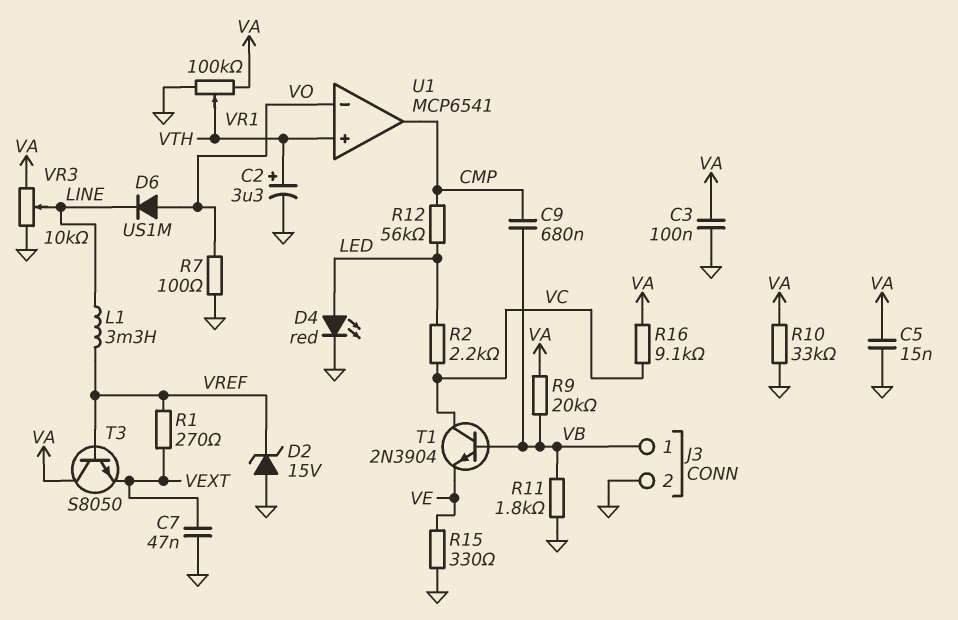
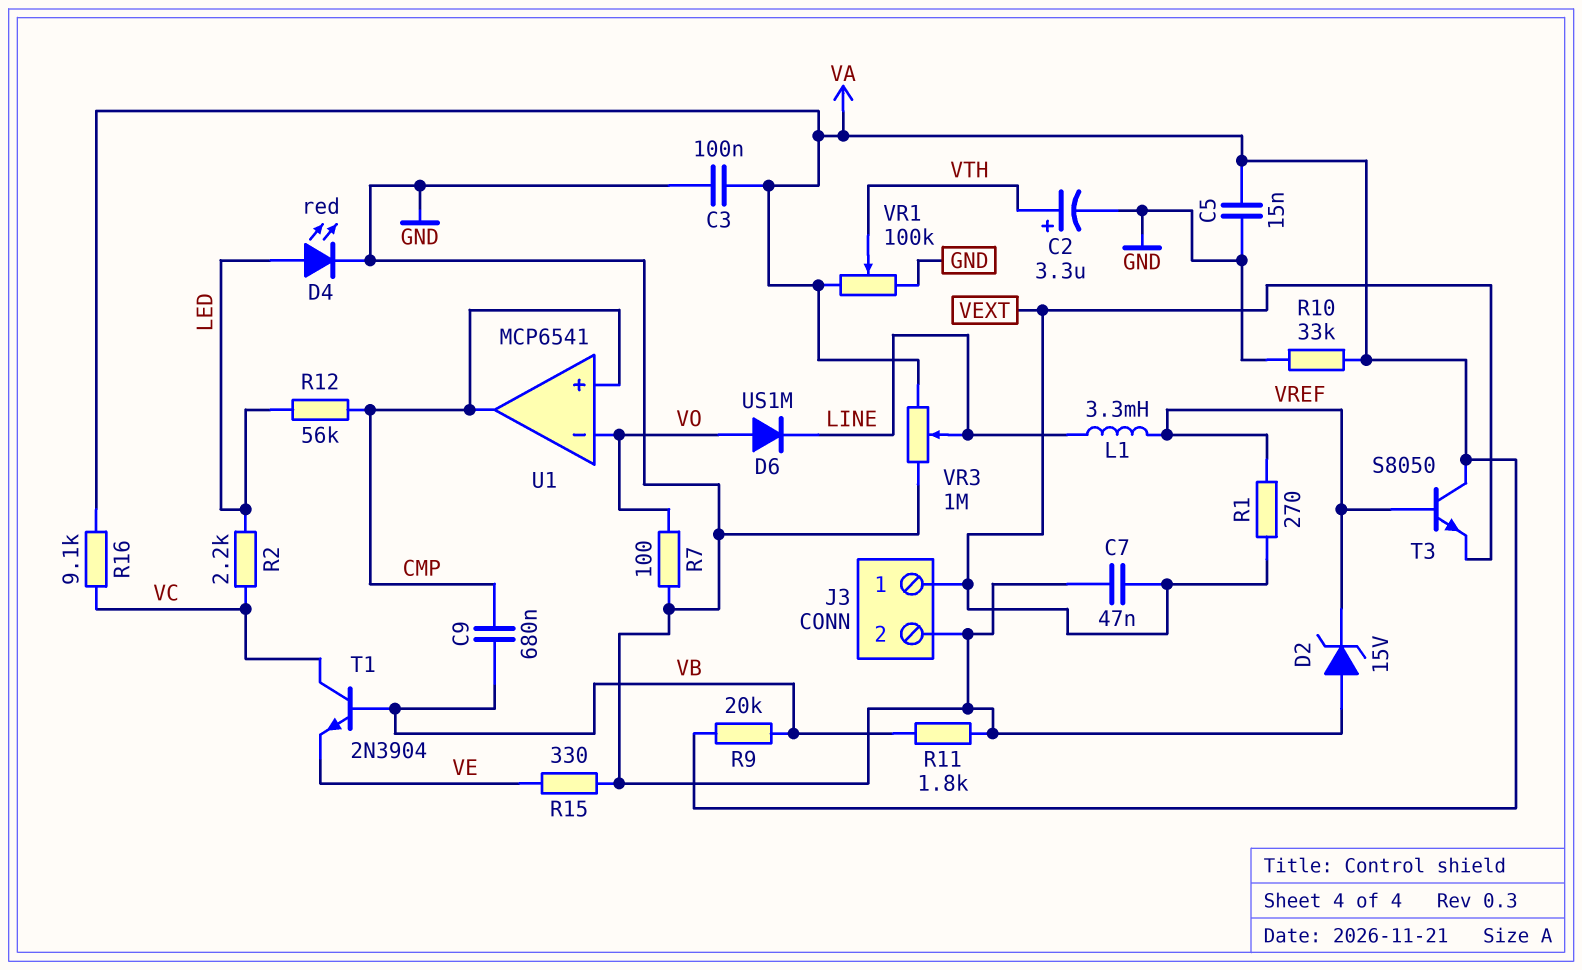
J3 pin 1: VB -> VEXT
U1 pin in+: VTH -> CMP
VR3: 10k (GND, VA, wiper LINE) -> 1M (GND, VA, wiper LINE)

